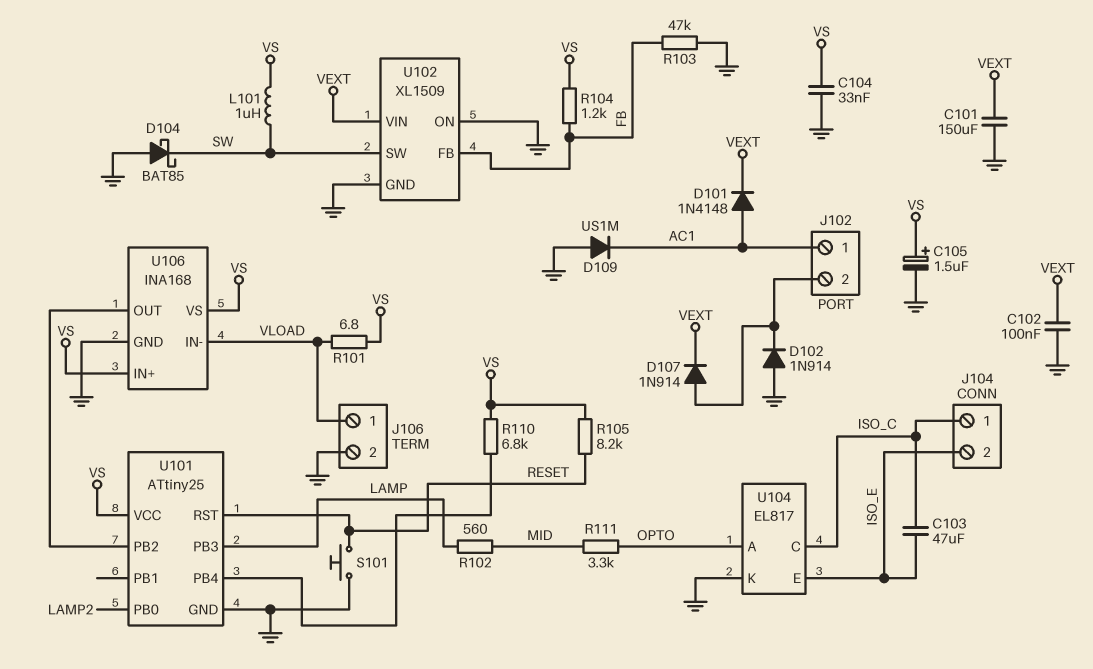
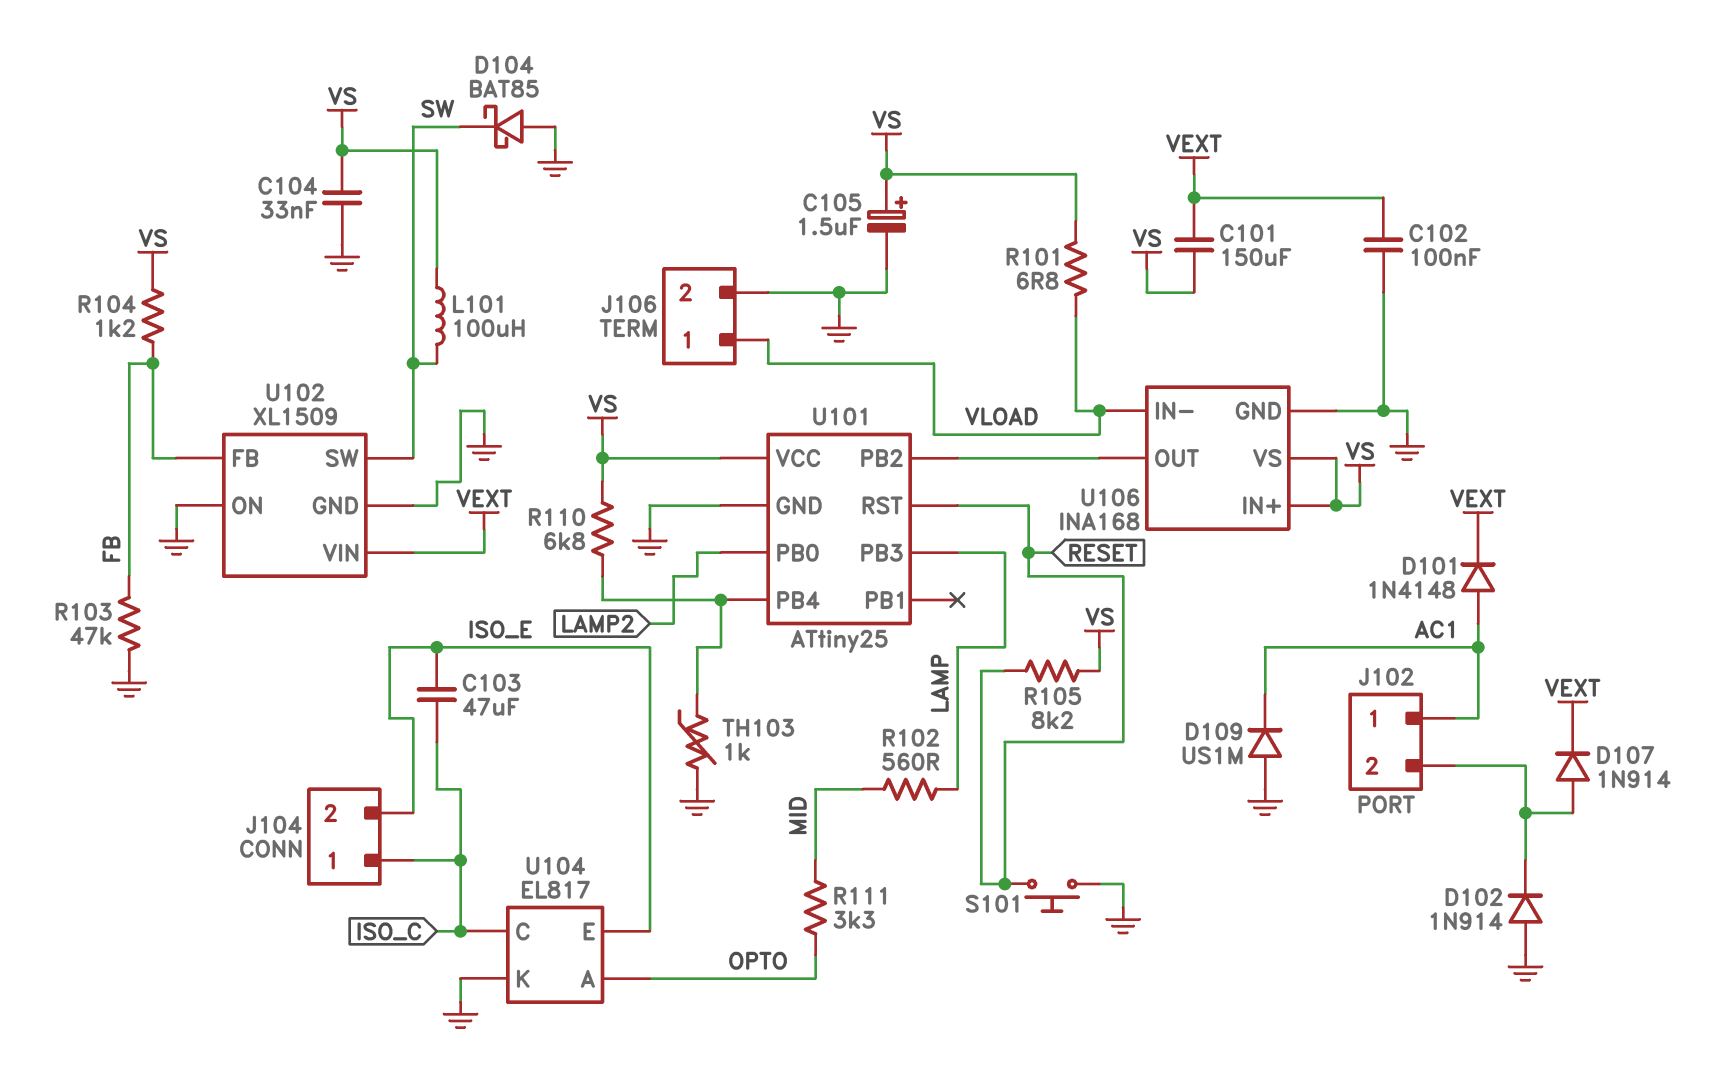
C101: 150uF (GND, VEXT) -> 150uF (VEXT, VS)
L101: 1uH (SW, VS) -> 100uH (SW, VS)
TH103: none -> 1k (GND, U101/PB4)

